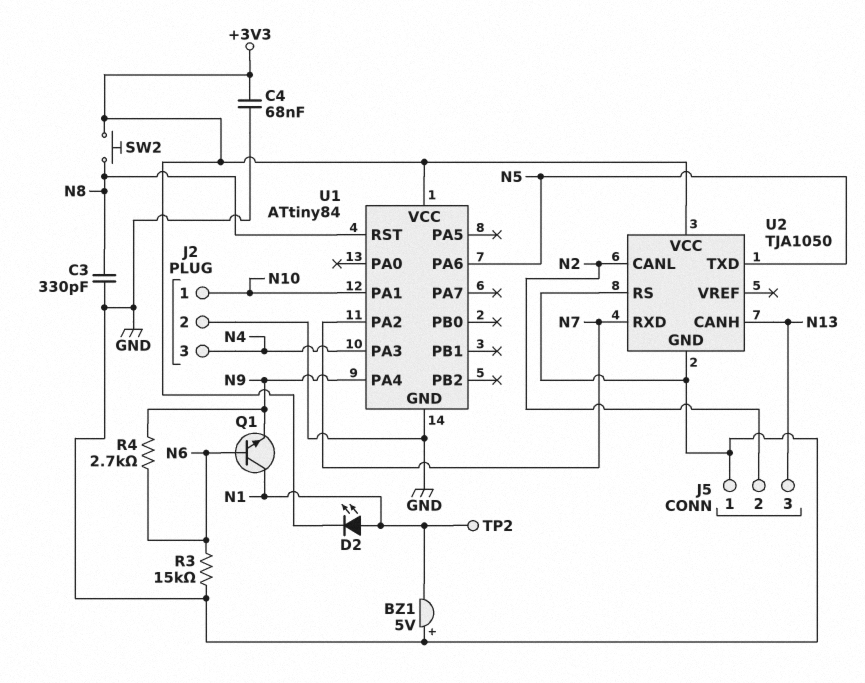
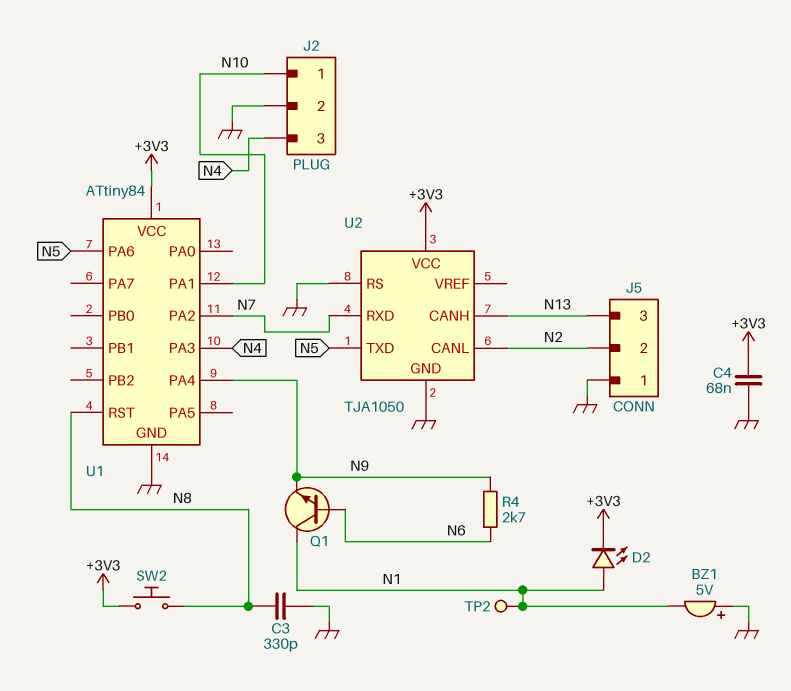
R3: 15k (GND, N6) -> none

